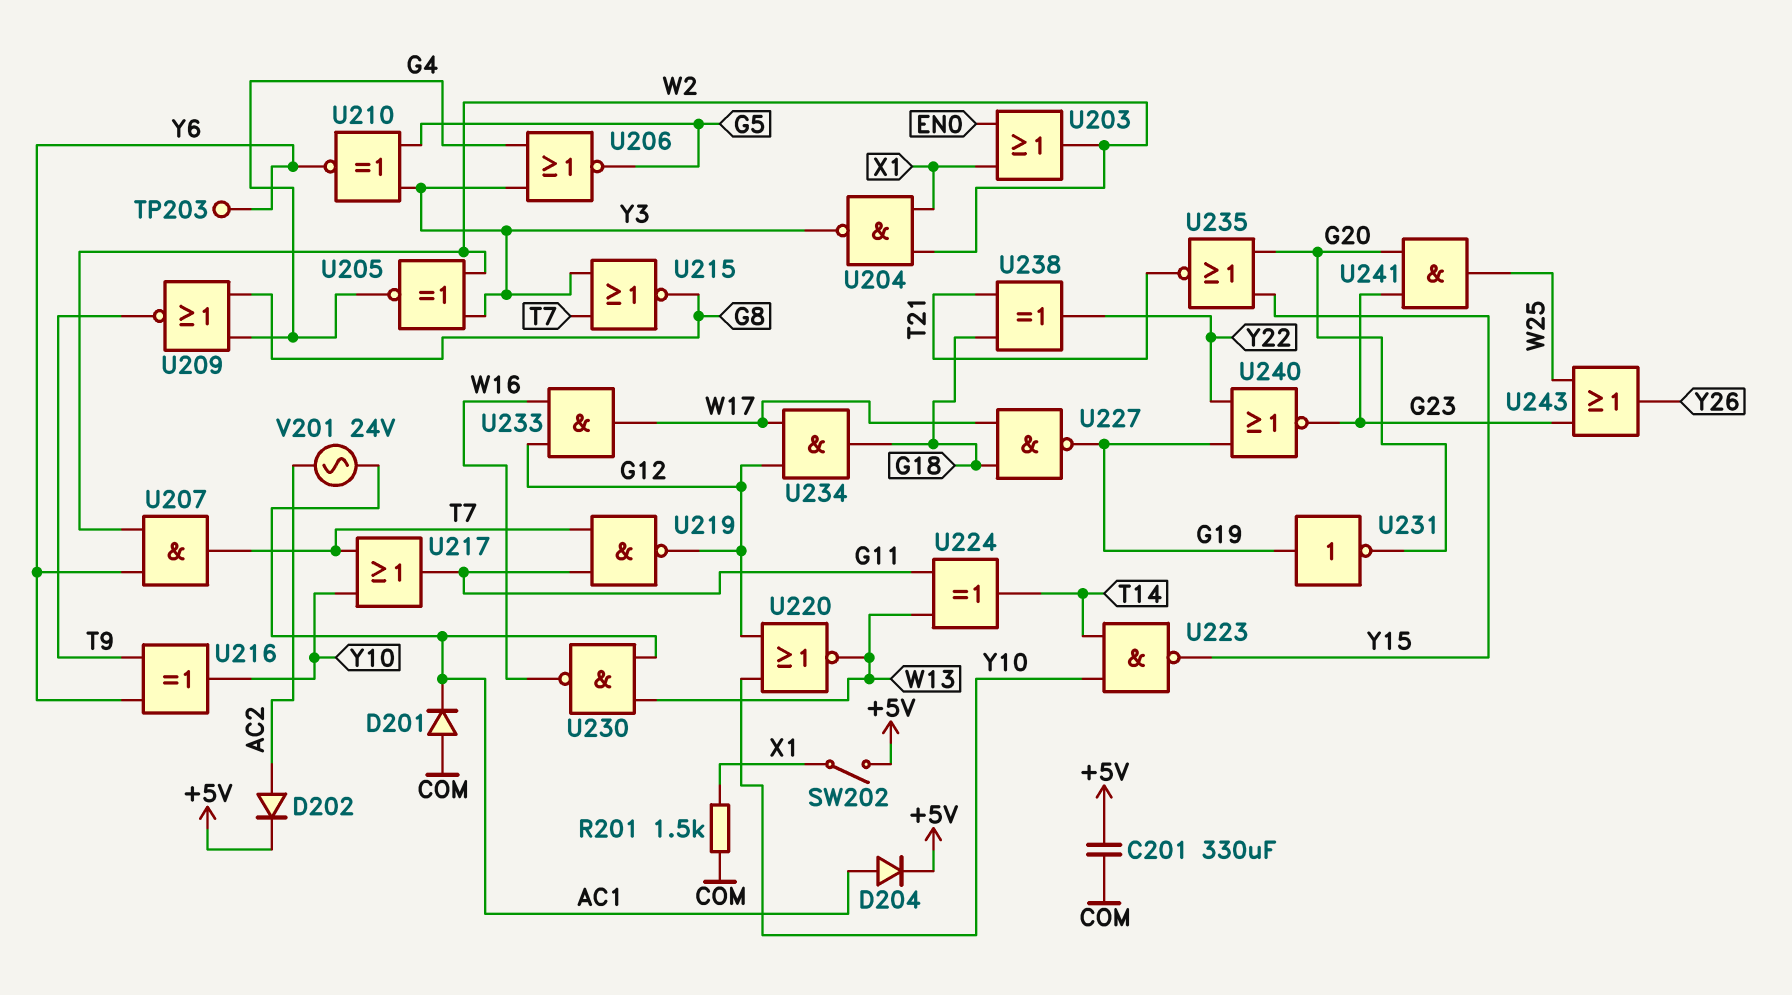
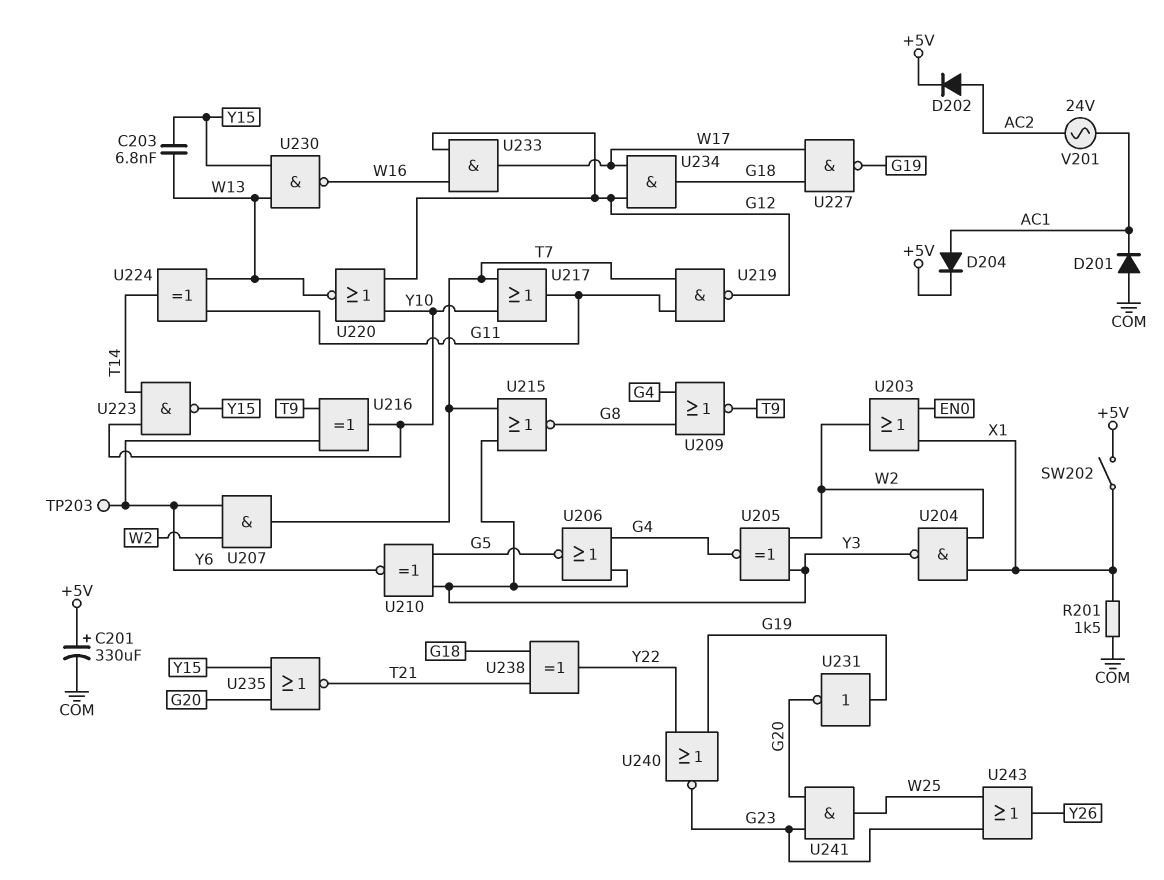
C201: 330uF (+5V, COM) -> 330uF (plus +5V, minus COM)
C203: none -> 6.8nF (W13, Y15)
U230: NAND (in AC1, in W13, out W16) -> NAND (in W13, in Y15, out W16)

